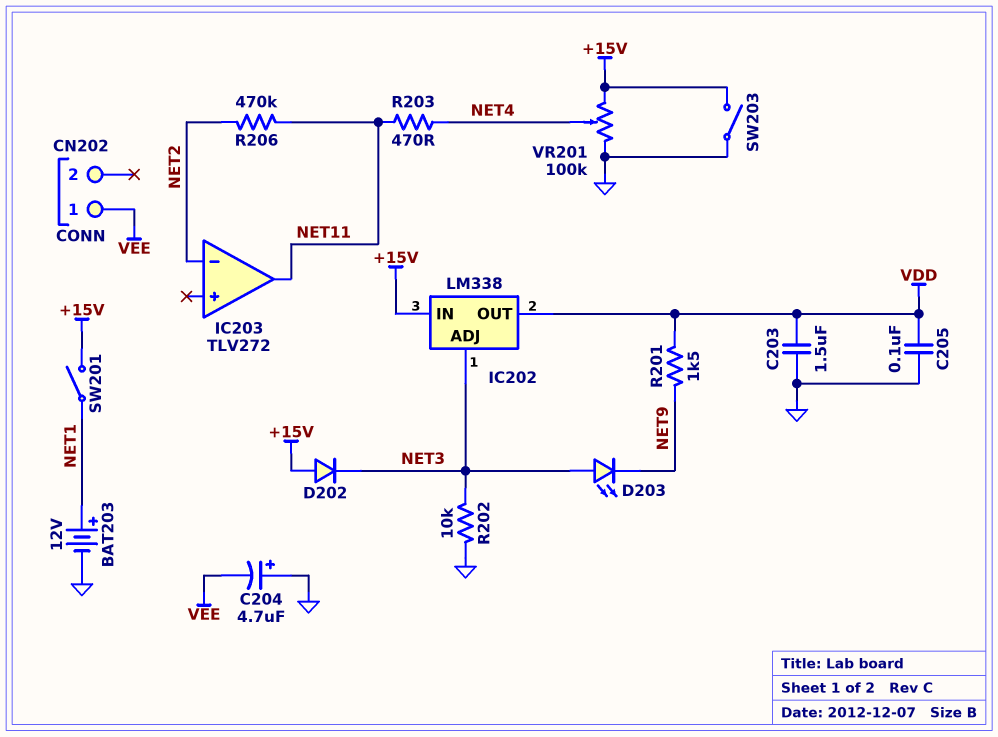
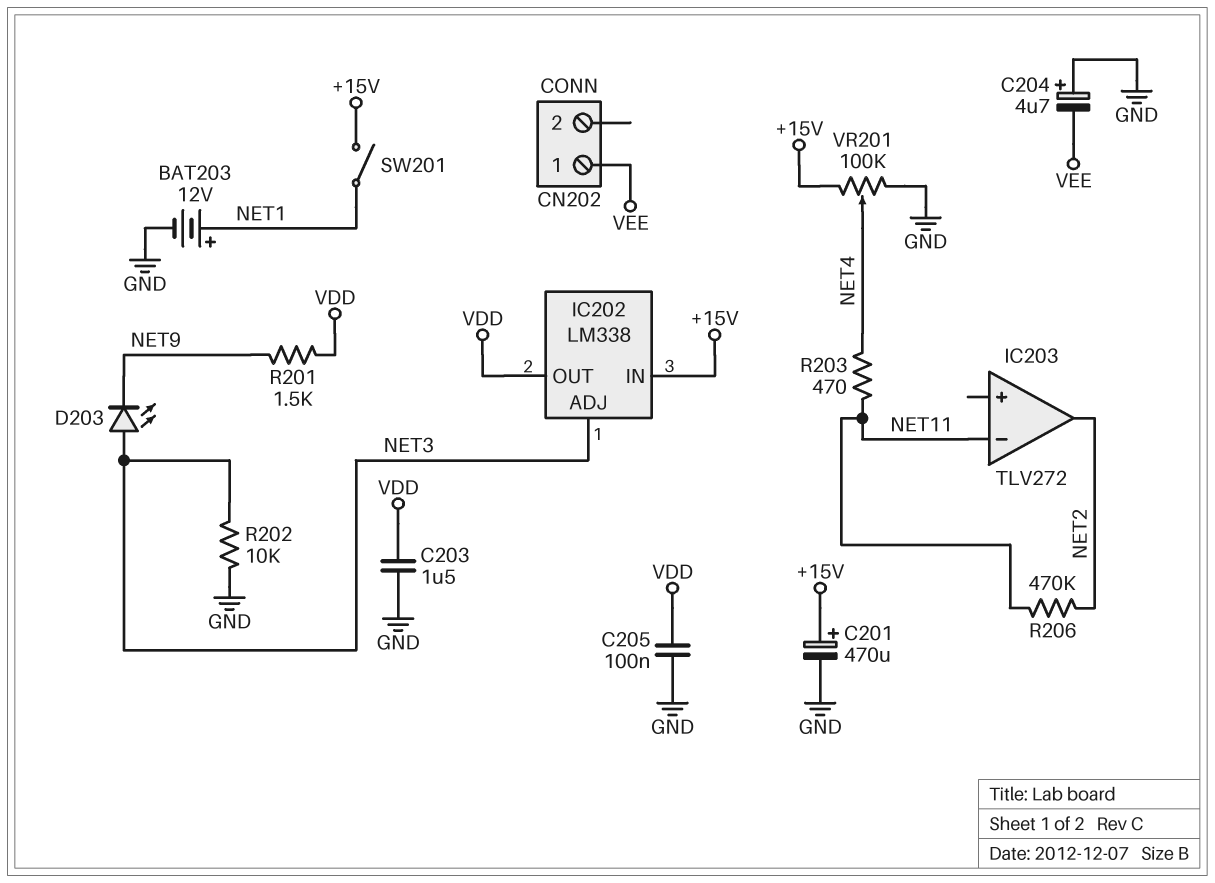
C201: none -> 470uF (plus +15V, minus GND)
D202: diode (A +15V, K NET3) -> none
IC203 pin in-: NET2 -> NET11
IC203 pin out: NET11 -> NET2
SW203: switch (+15V, GND) -> none

